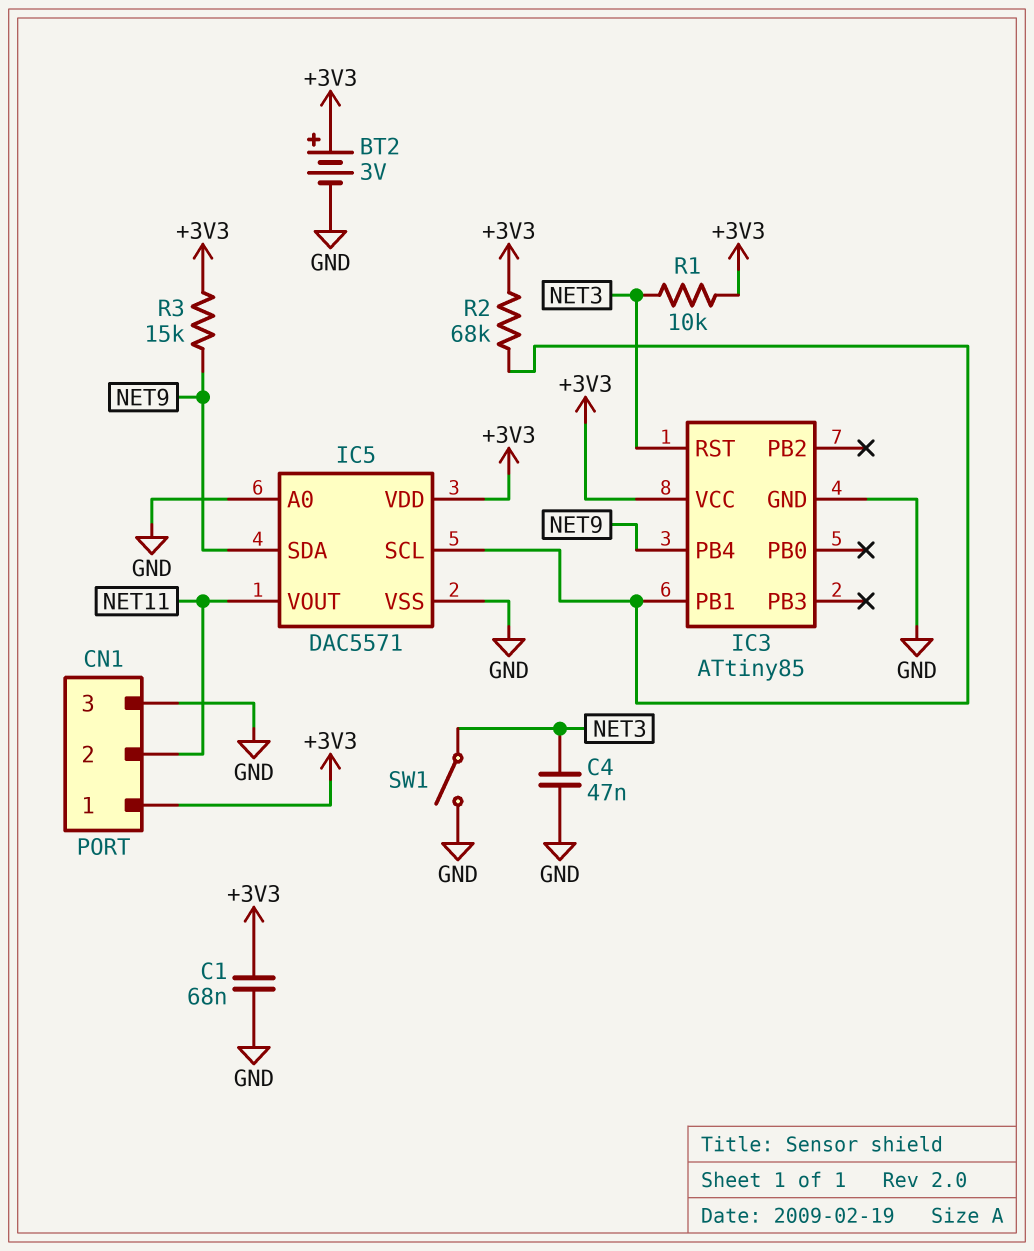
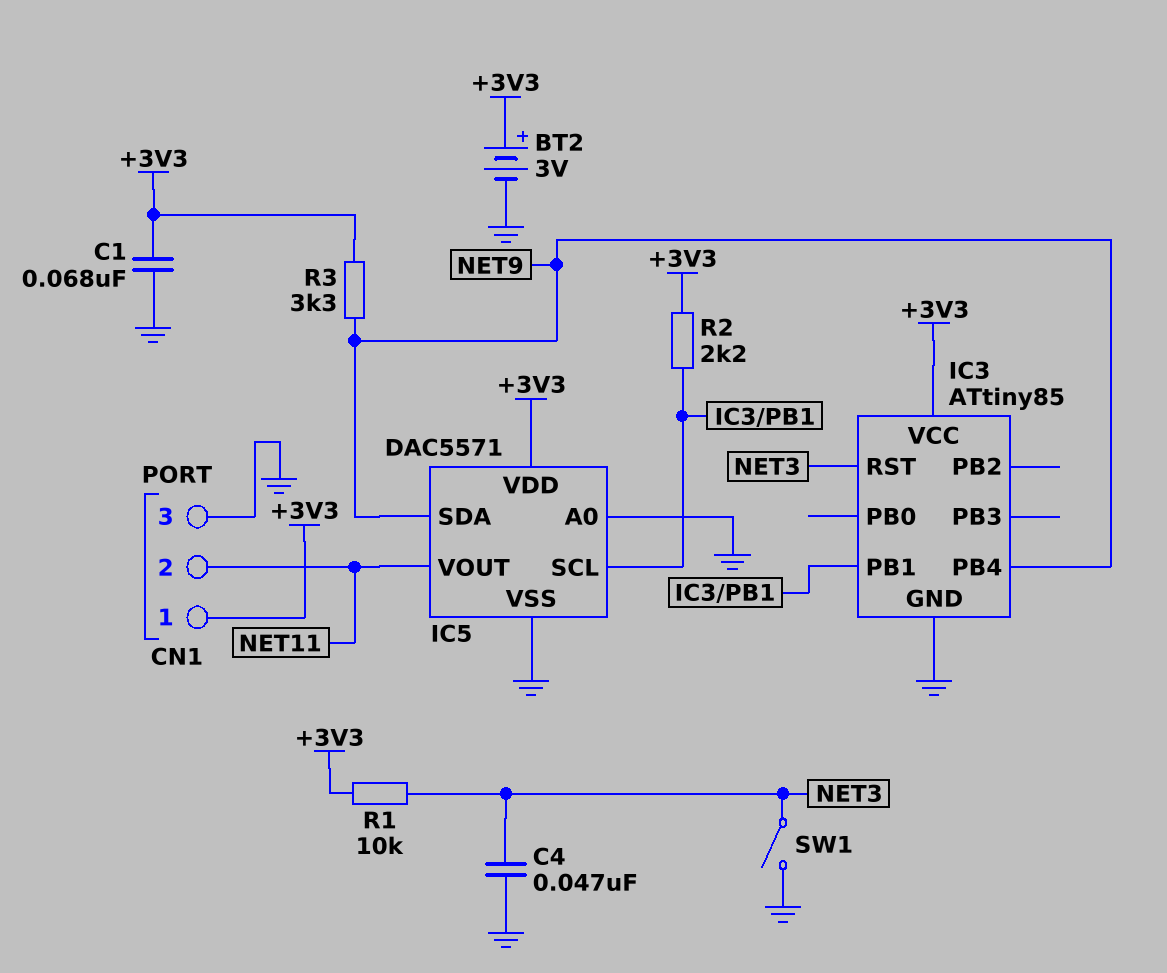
R2: 68k (+3V3, IC3/PB1) -> 2.2k (+3V3, IC3/PB1)
R3: 15k (+3V3, NET9) -> 3.3k (+3V3, NET9)

